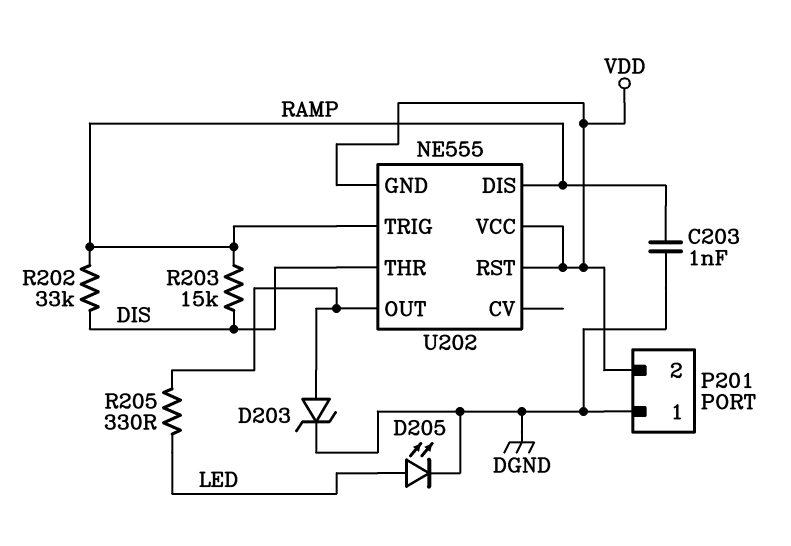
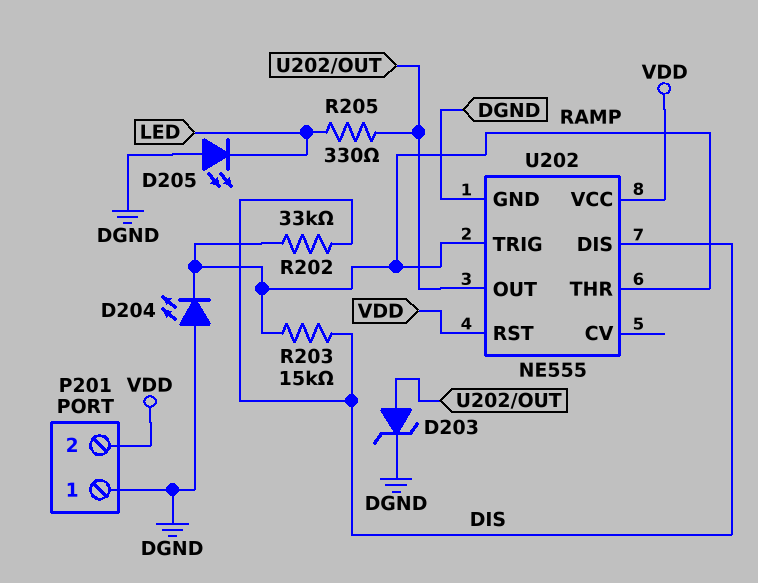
C203: 1nF (DGND, RAMP) -> none
D204: none -> LED (A DGND, K RAMP)
D205: LED (A LED, K DGND) -> LED (A DGND, K LED)
U202 pin DIS: RAMP -> DIS
U202 pin GND: VDD -> DGND
U202 pin THR: DIS -> RAMP

